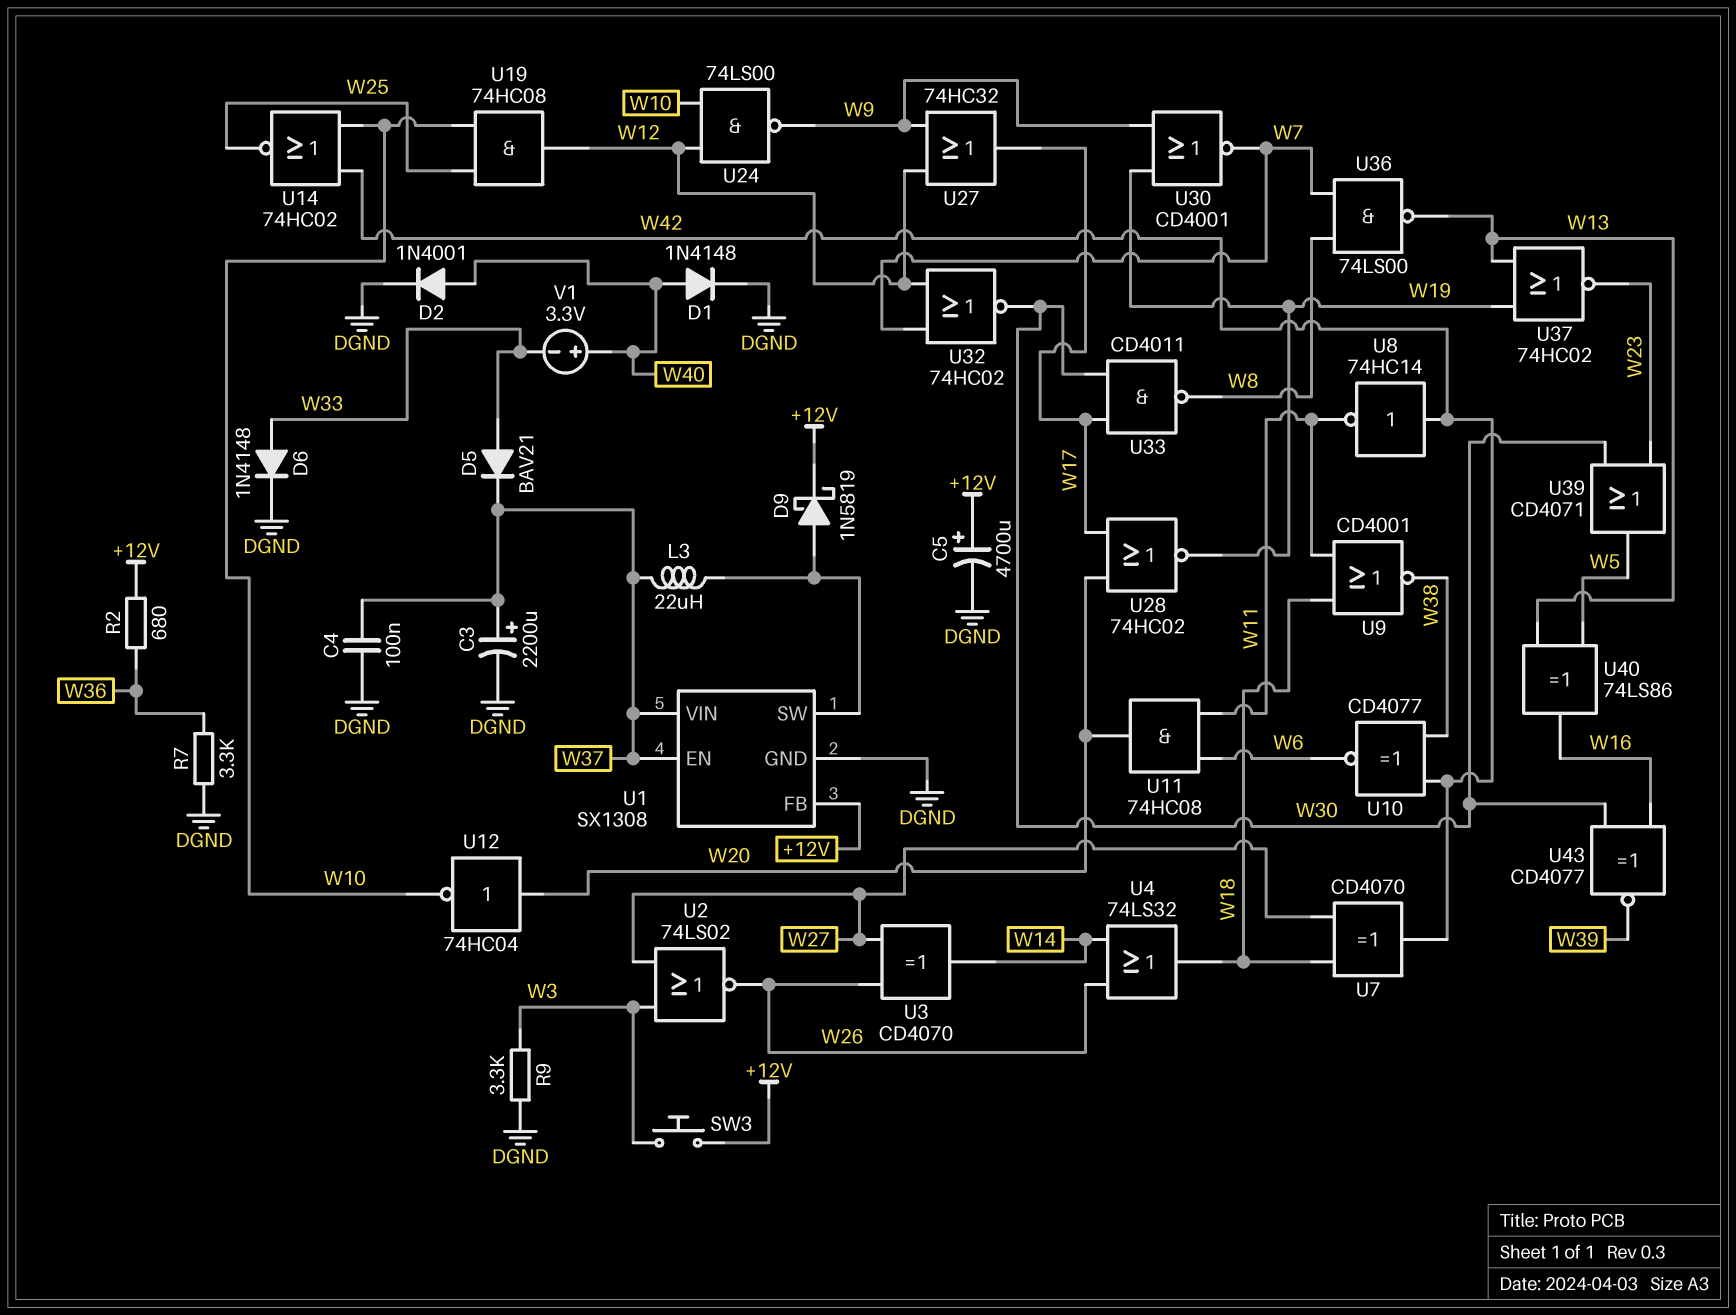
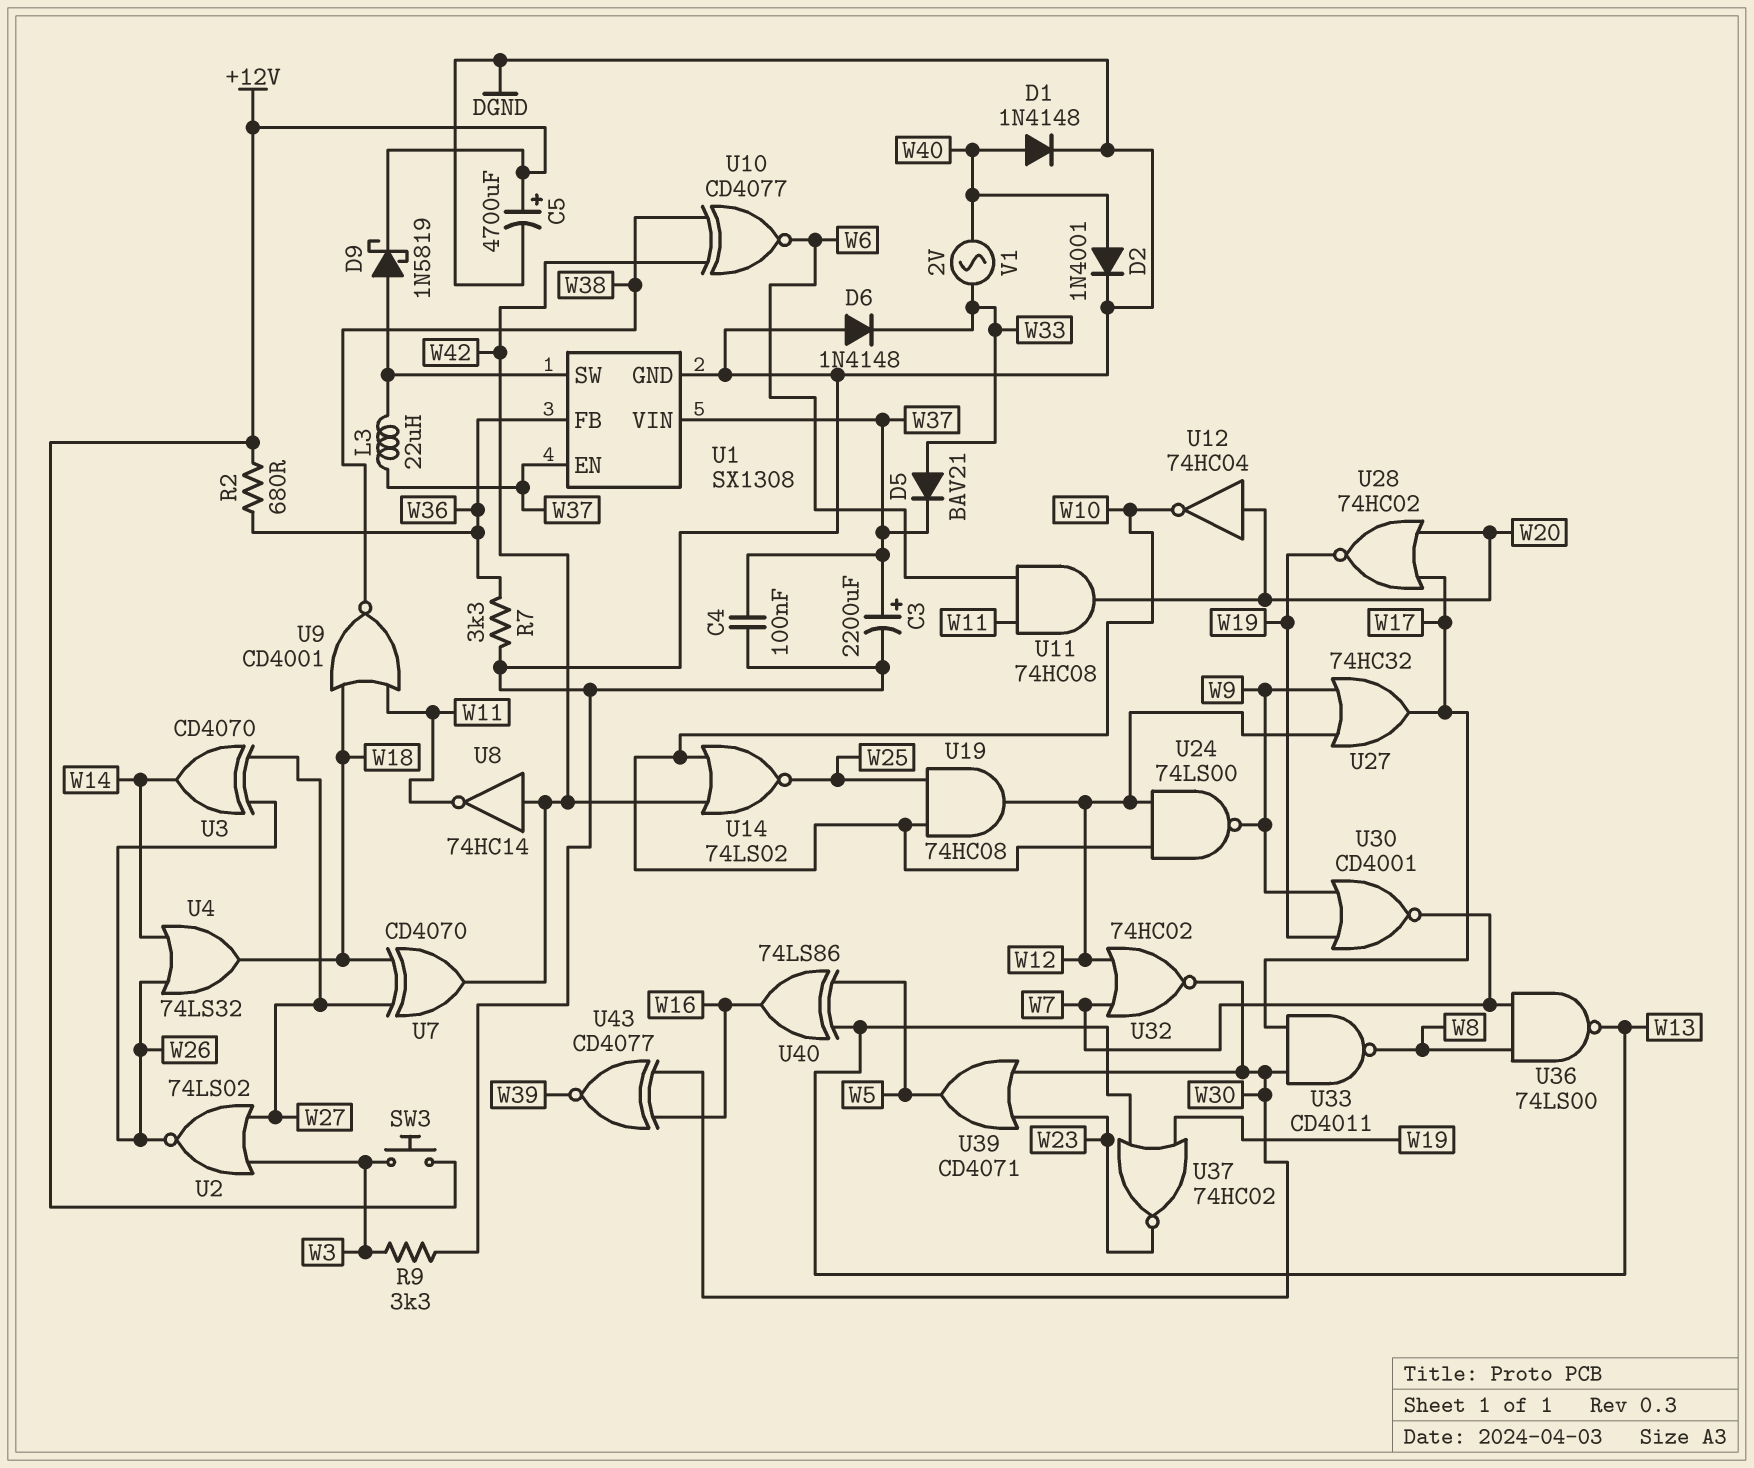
D6: diode 1N4148 (A W33, K DGND) -> diode 1N4148 (A DGND, K W33)
U1 pin FB: +12V -> W36
U14: NOR 74HC02 (in W10, in W42, out W25) -> NOR 74LS02 (in W10, in W42, out W25)
V1: 3.3V (plus W40, minus W33) -> AC 2V (W33, W40)

